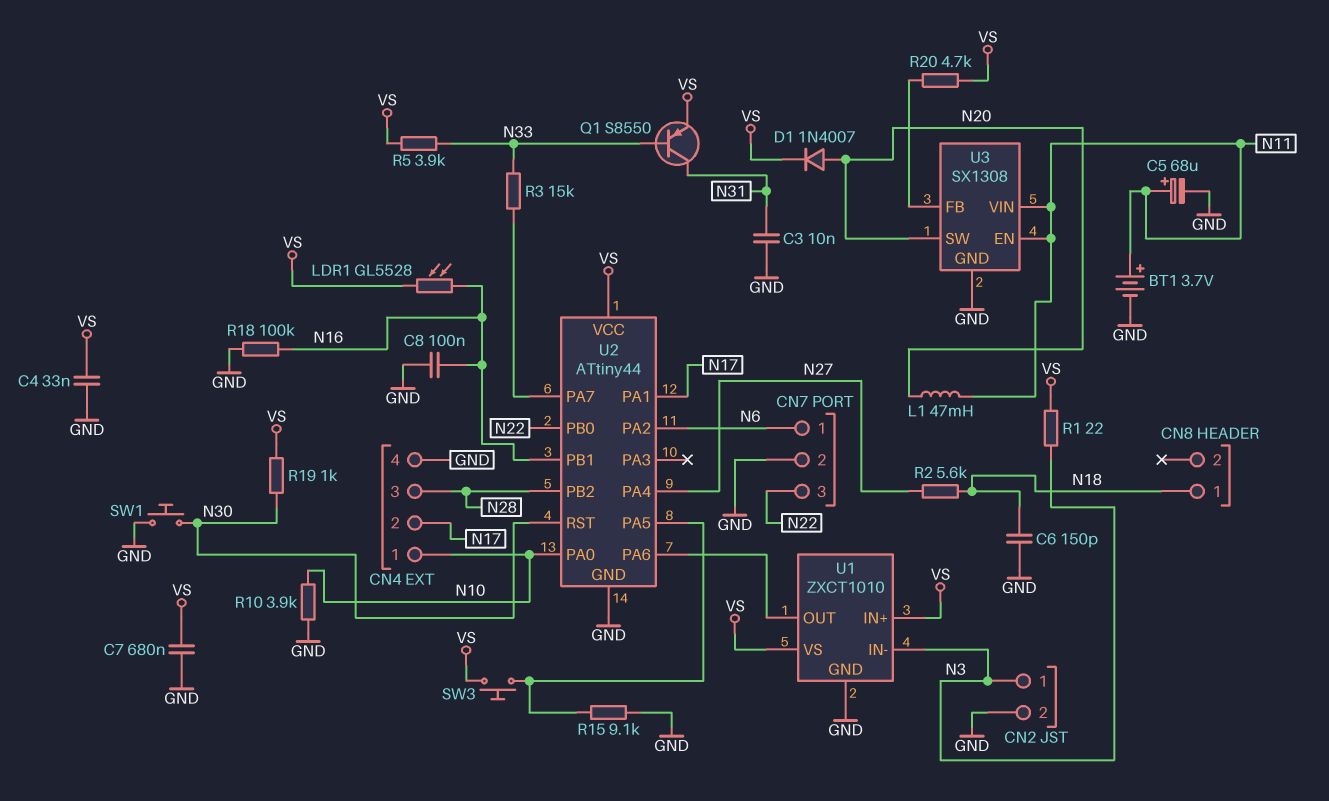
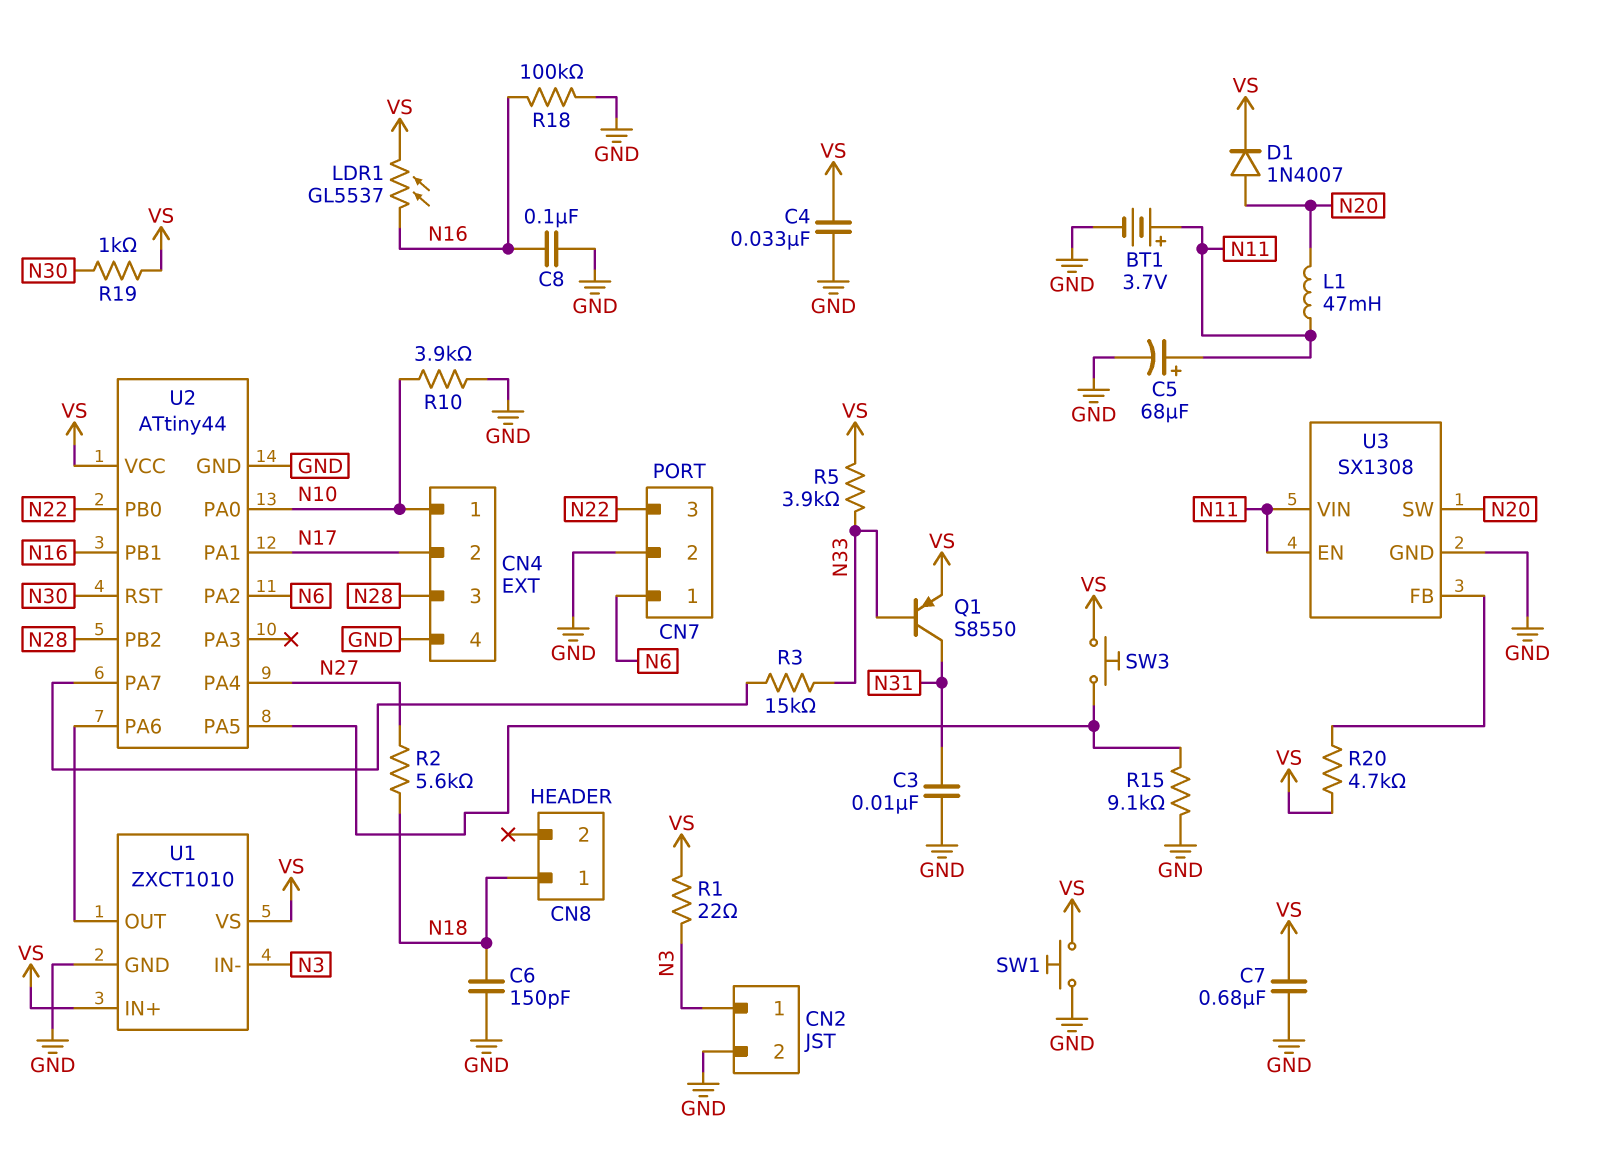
LDR1: GL5528 (N16, VS) -> GL5537 (N16, VS)
SW1: button (GND, N30) -> button (GND, VS)

